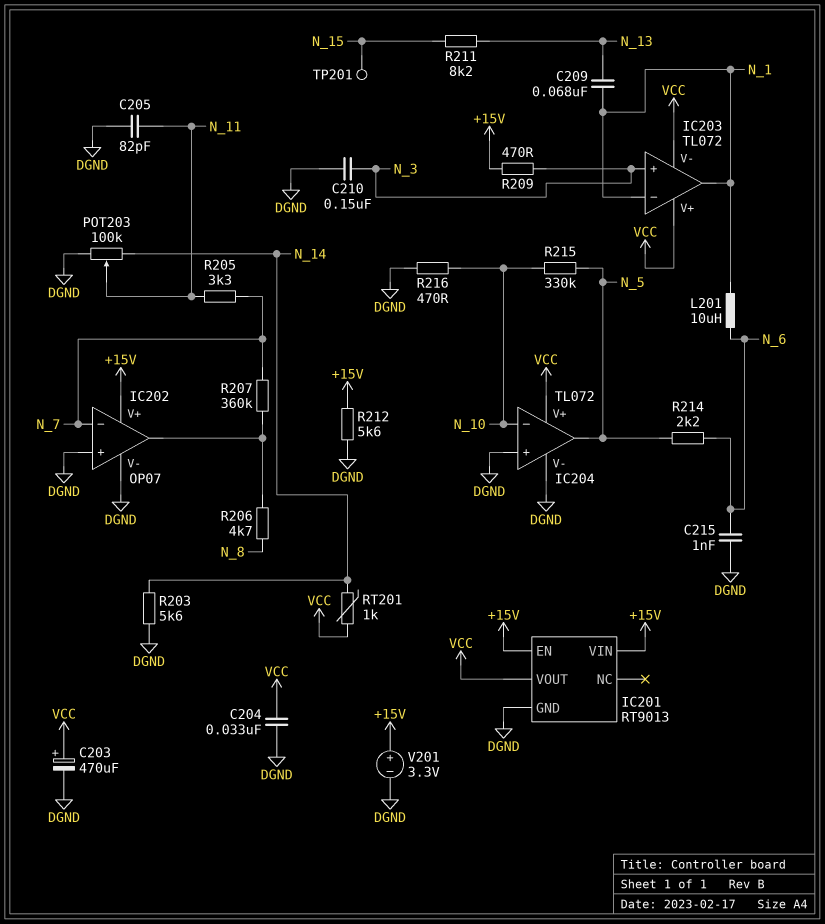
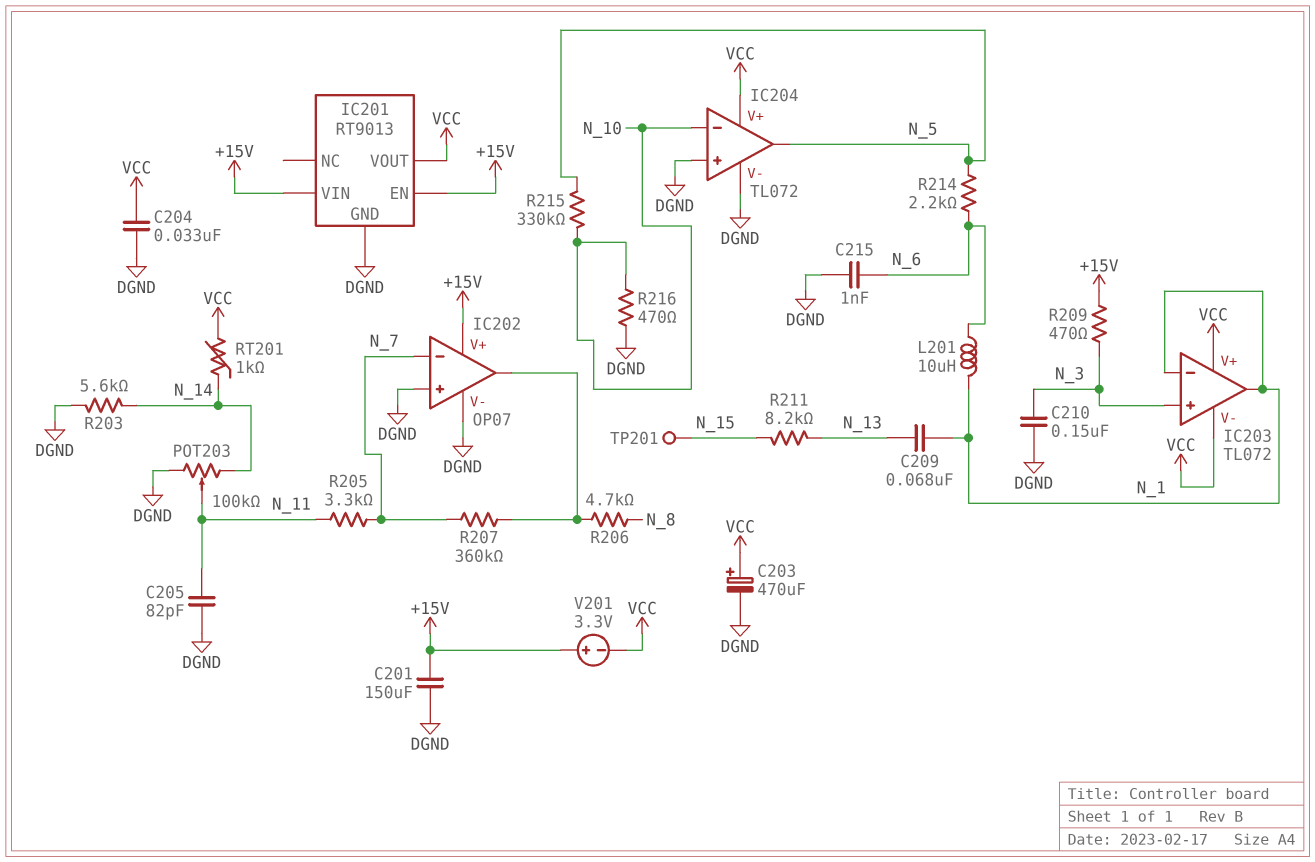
C201: none -> 150uF (+15V, DGND)
R212: 5.6k (+15V, DGND) -> none
V201: 3.3V (plus +15V, minus DGND) -> 3.3V (plus +15V, minus VCC)

